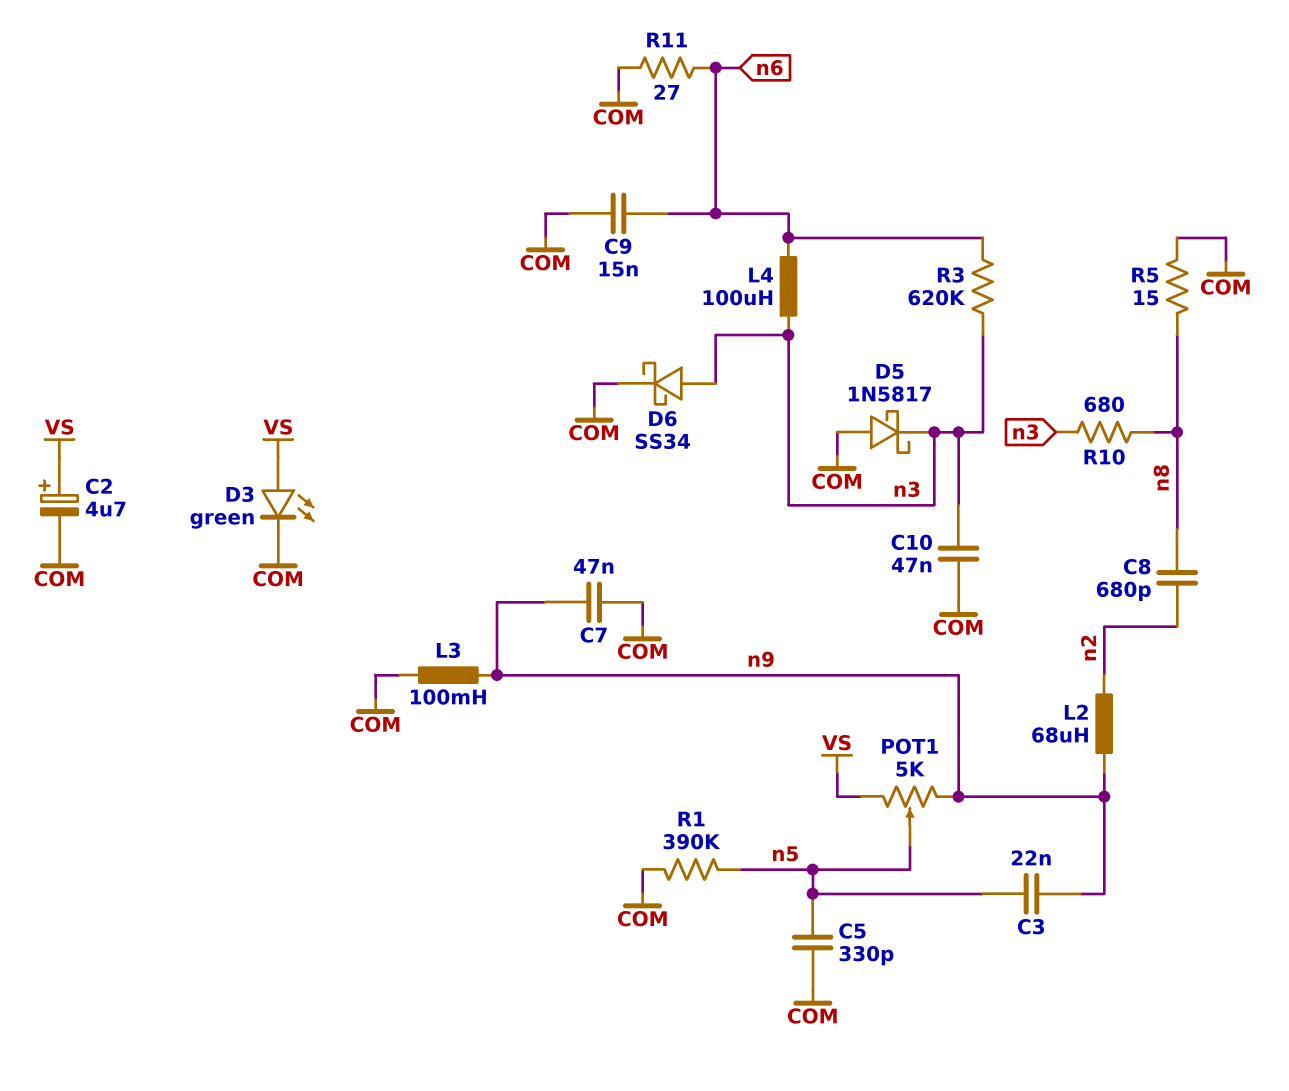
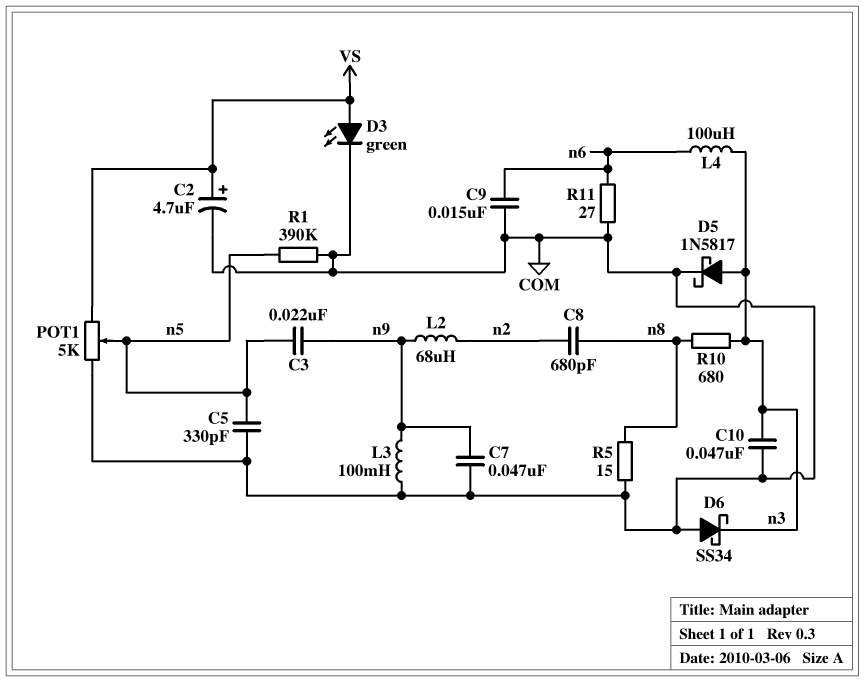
D5: schottky 1N5817 (A COM, K n3) -> schottky 1N5817 (A n3, K COM)
D6: schottky SS34 (A n3, K COM) -> schottky SS34 (A COM, K n3)
POT1: 5k (VS, n9, wiper n5) -> 5k (COM, VS, wiper n5)
R3: 620k (n3, n6) -> none

